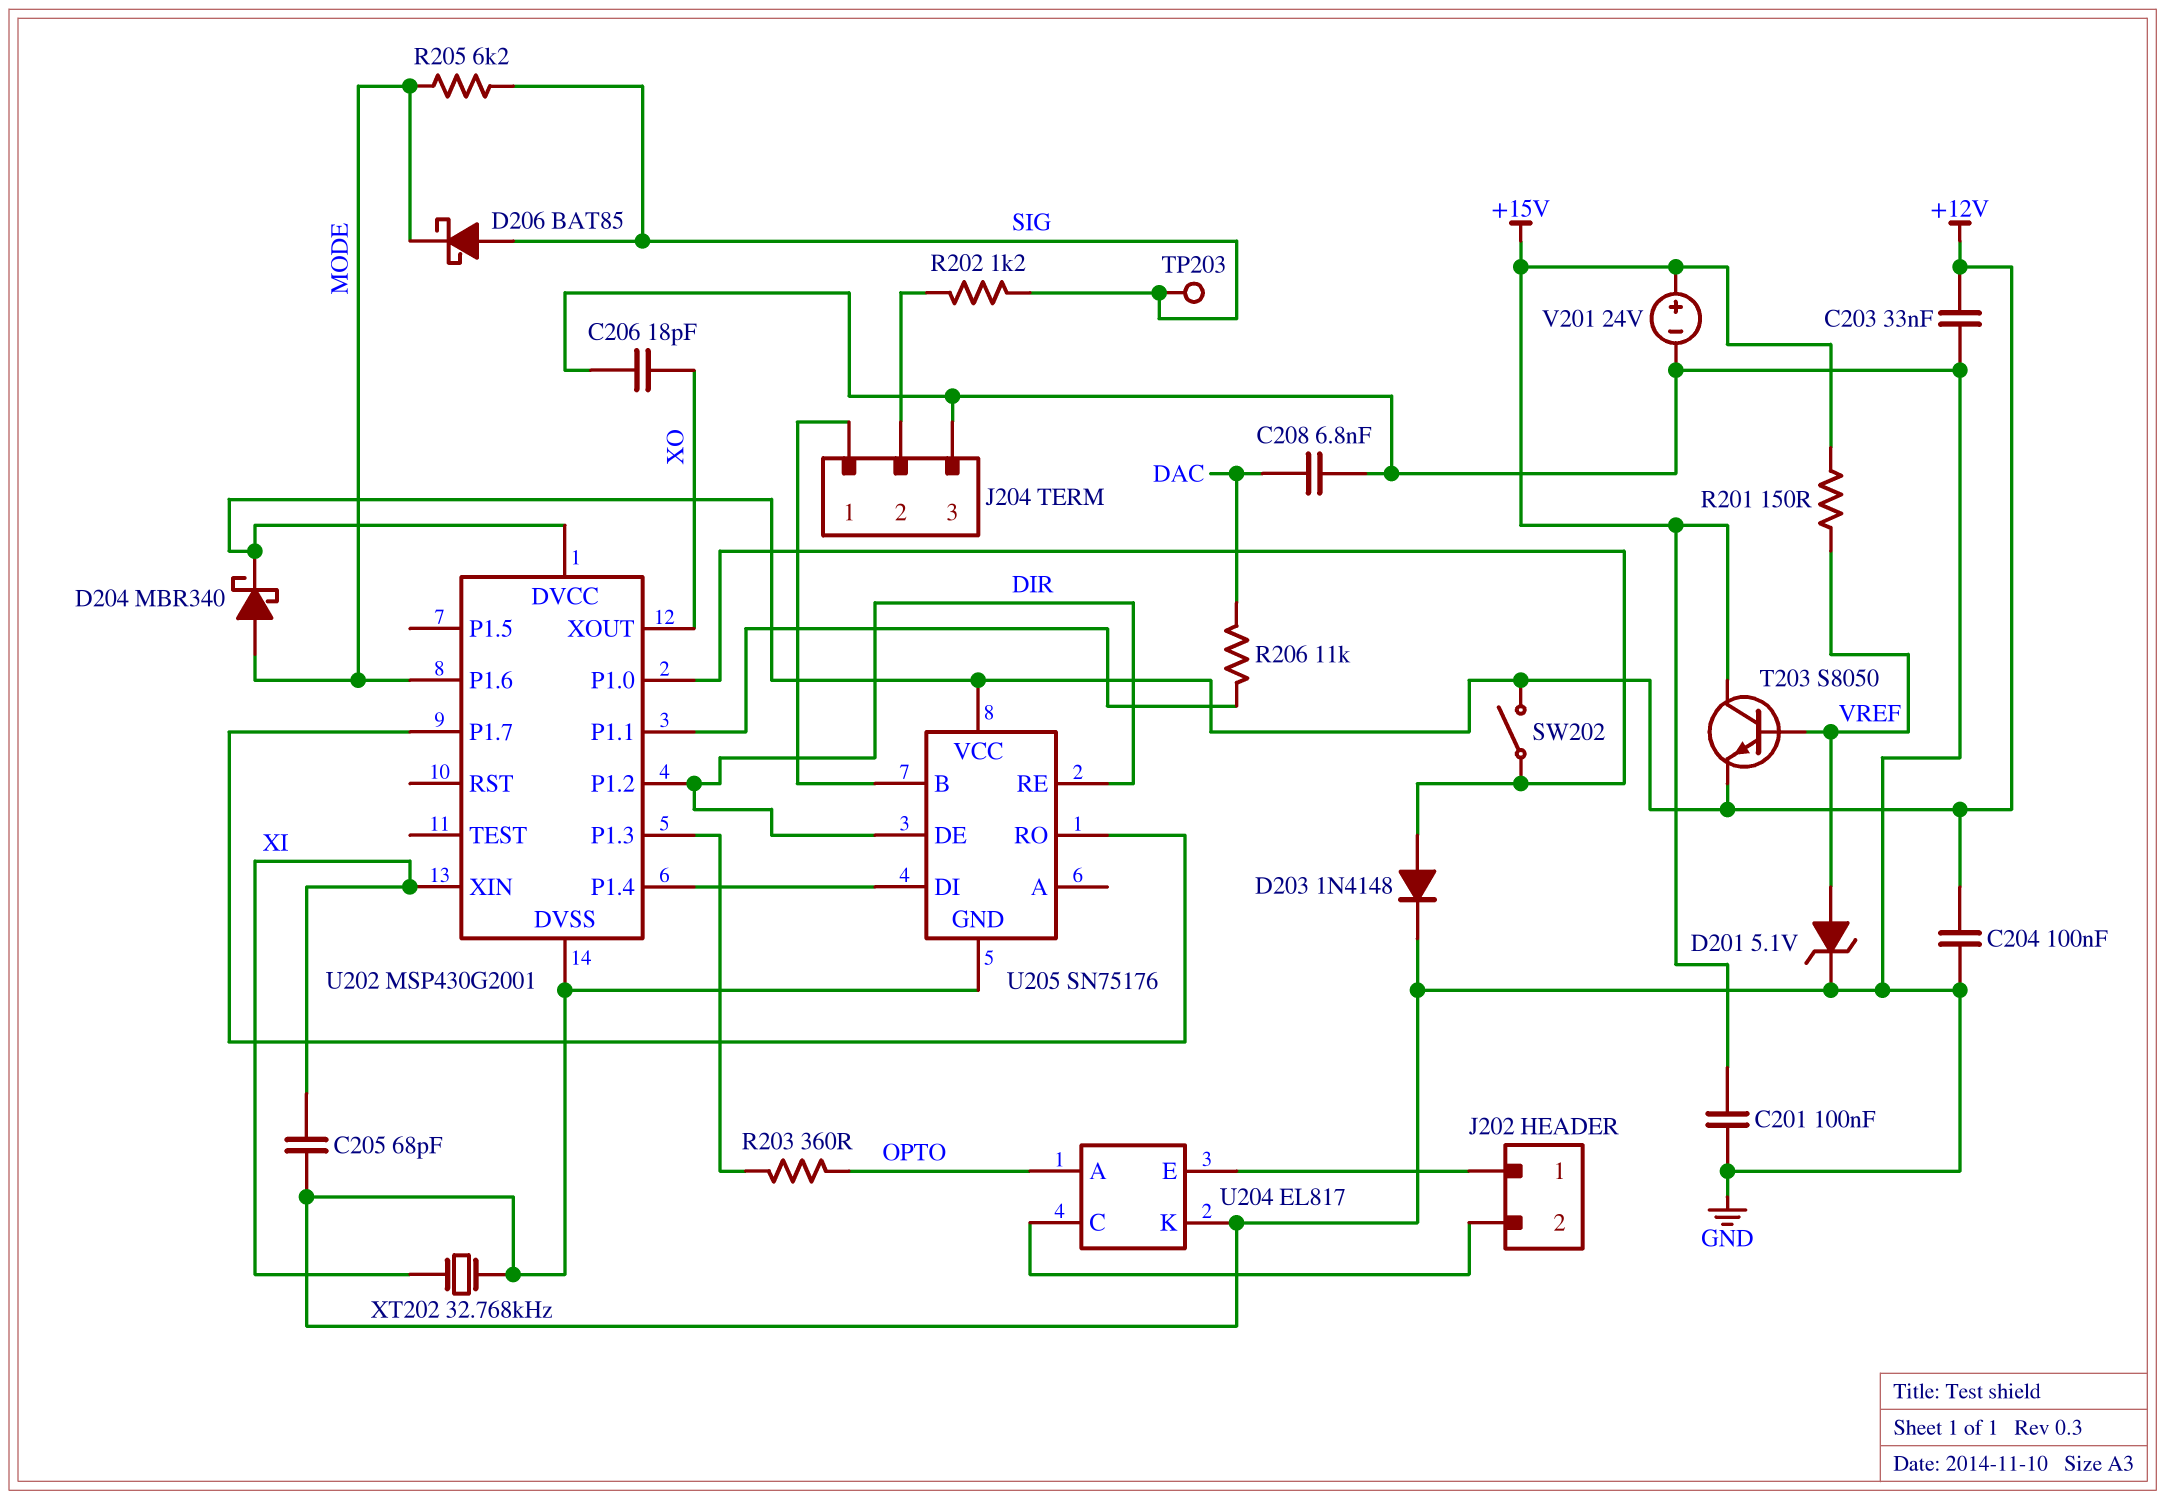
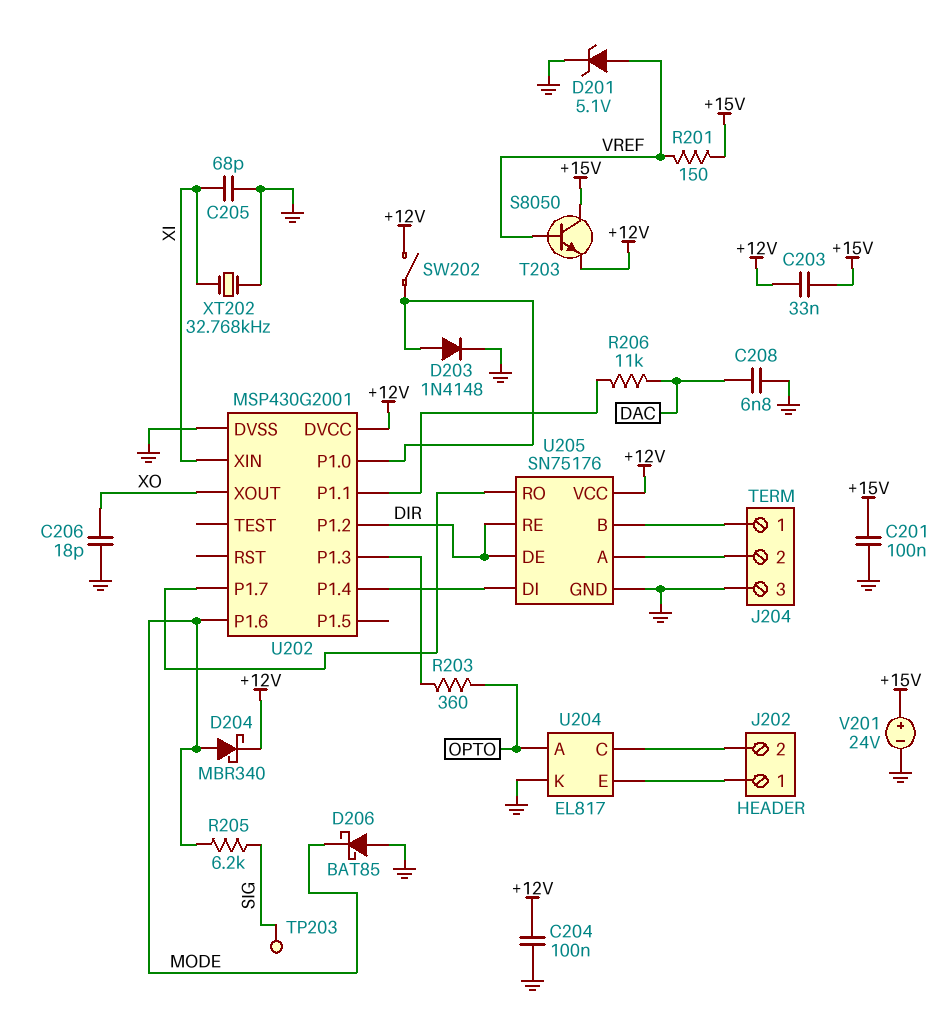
C203: 33nF (+12V, GND) -> 33nF (+12V, +15V)
D206: schottky BAT85 (A SIG, K MODE) -> schottky BAT85 (A GND, K MODE)
R202: 1.2k (J204/2, SIG) -> none
U205 pin A: none -> J204/2

